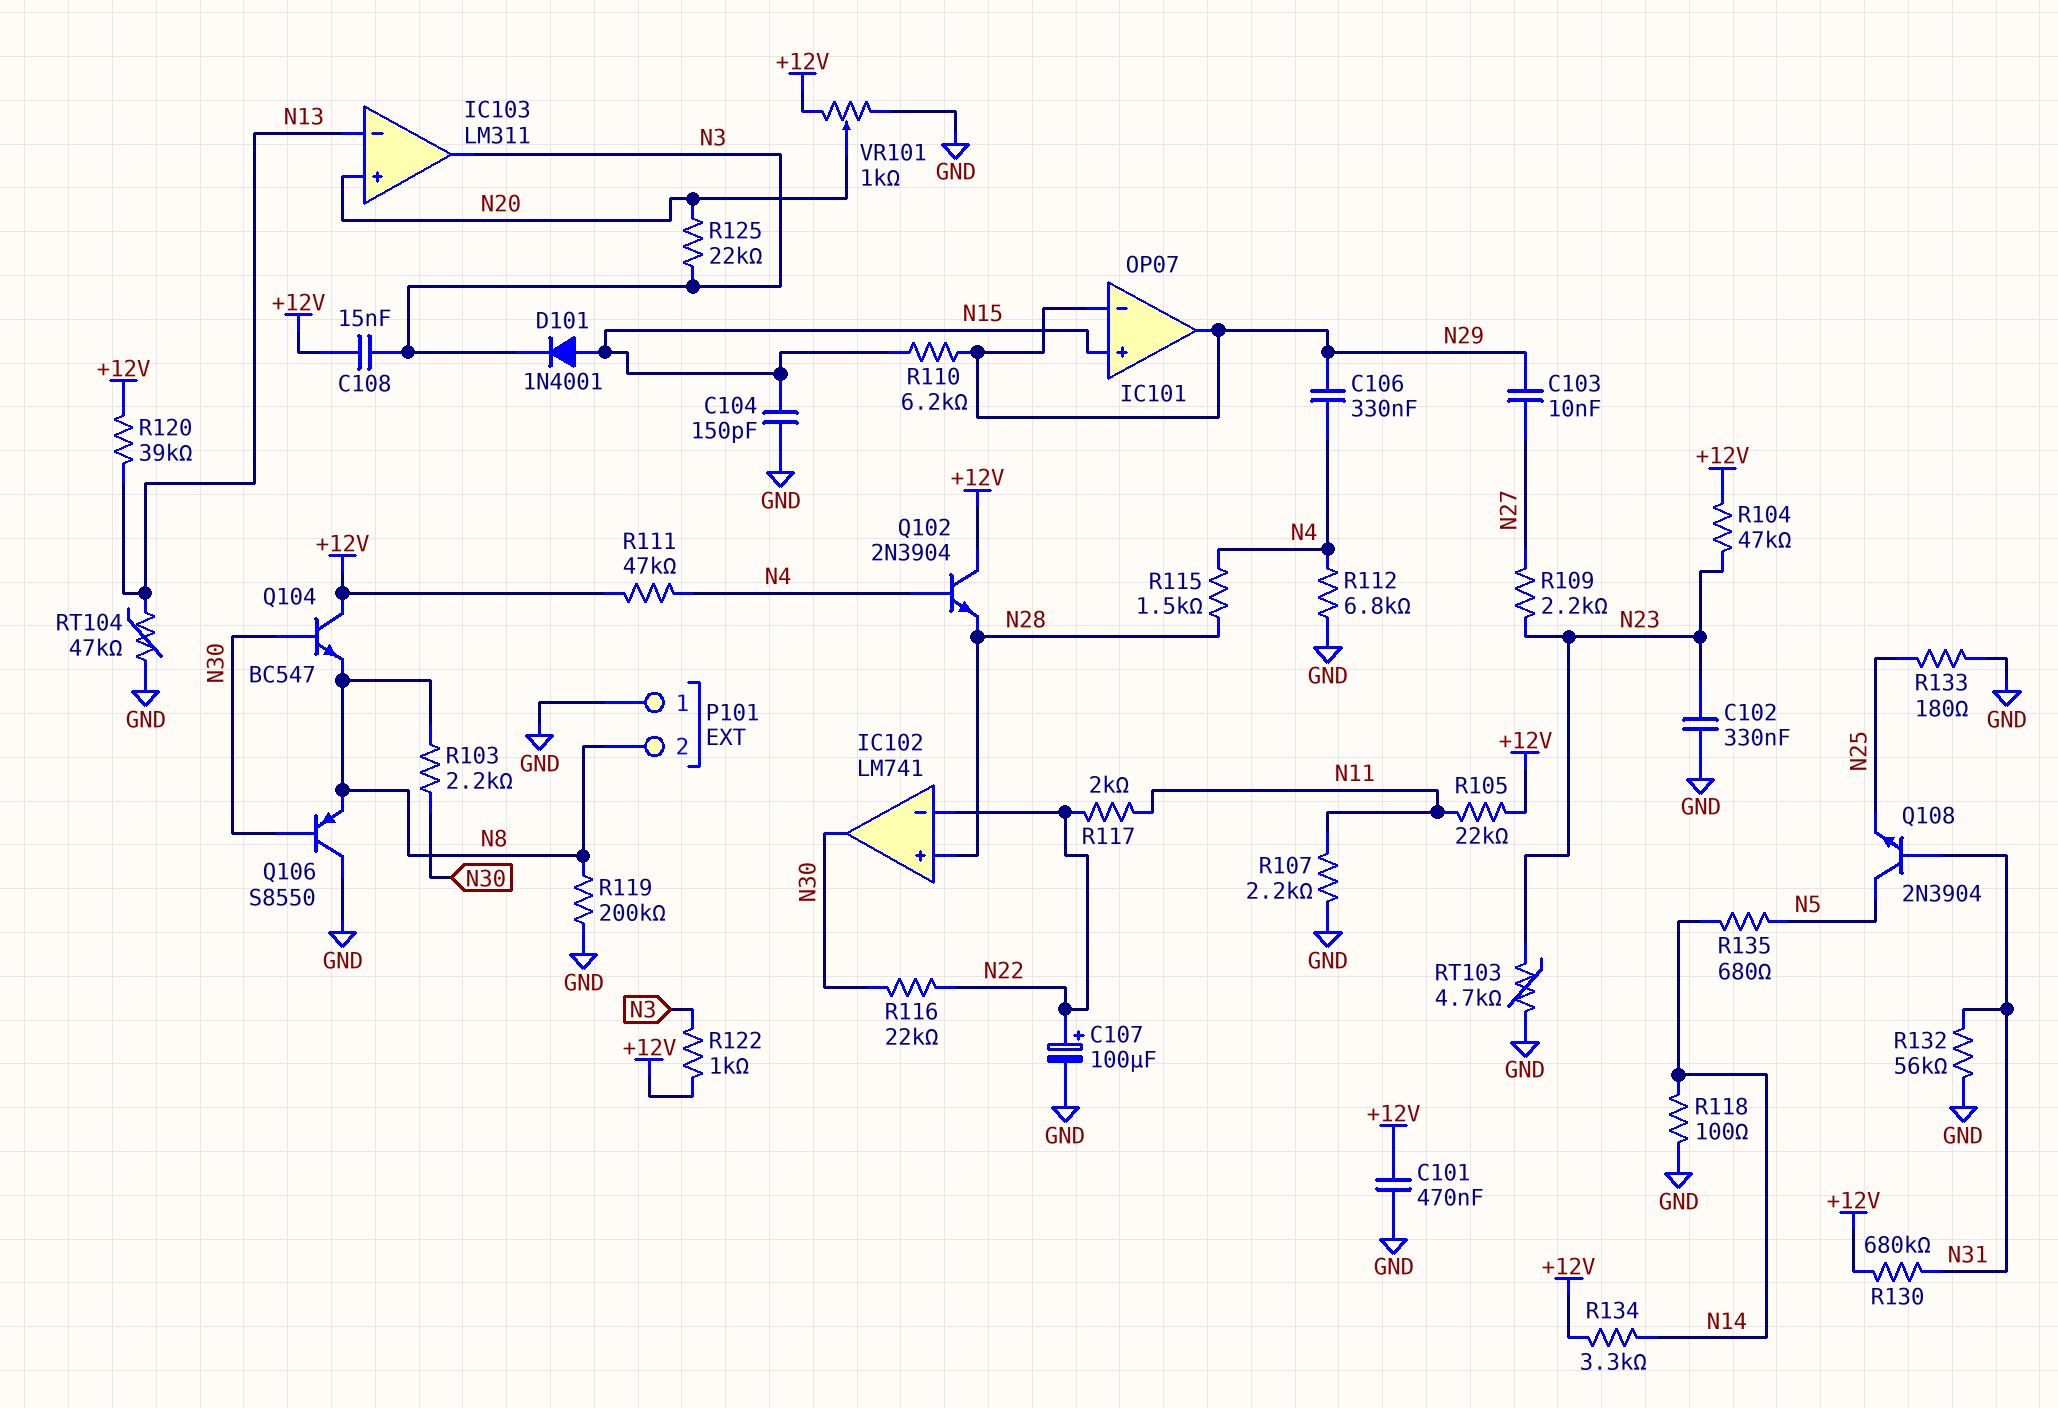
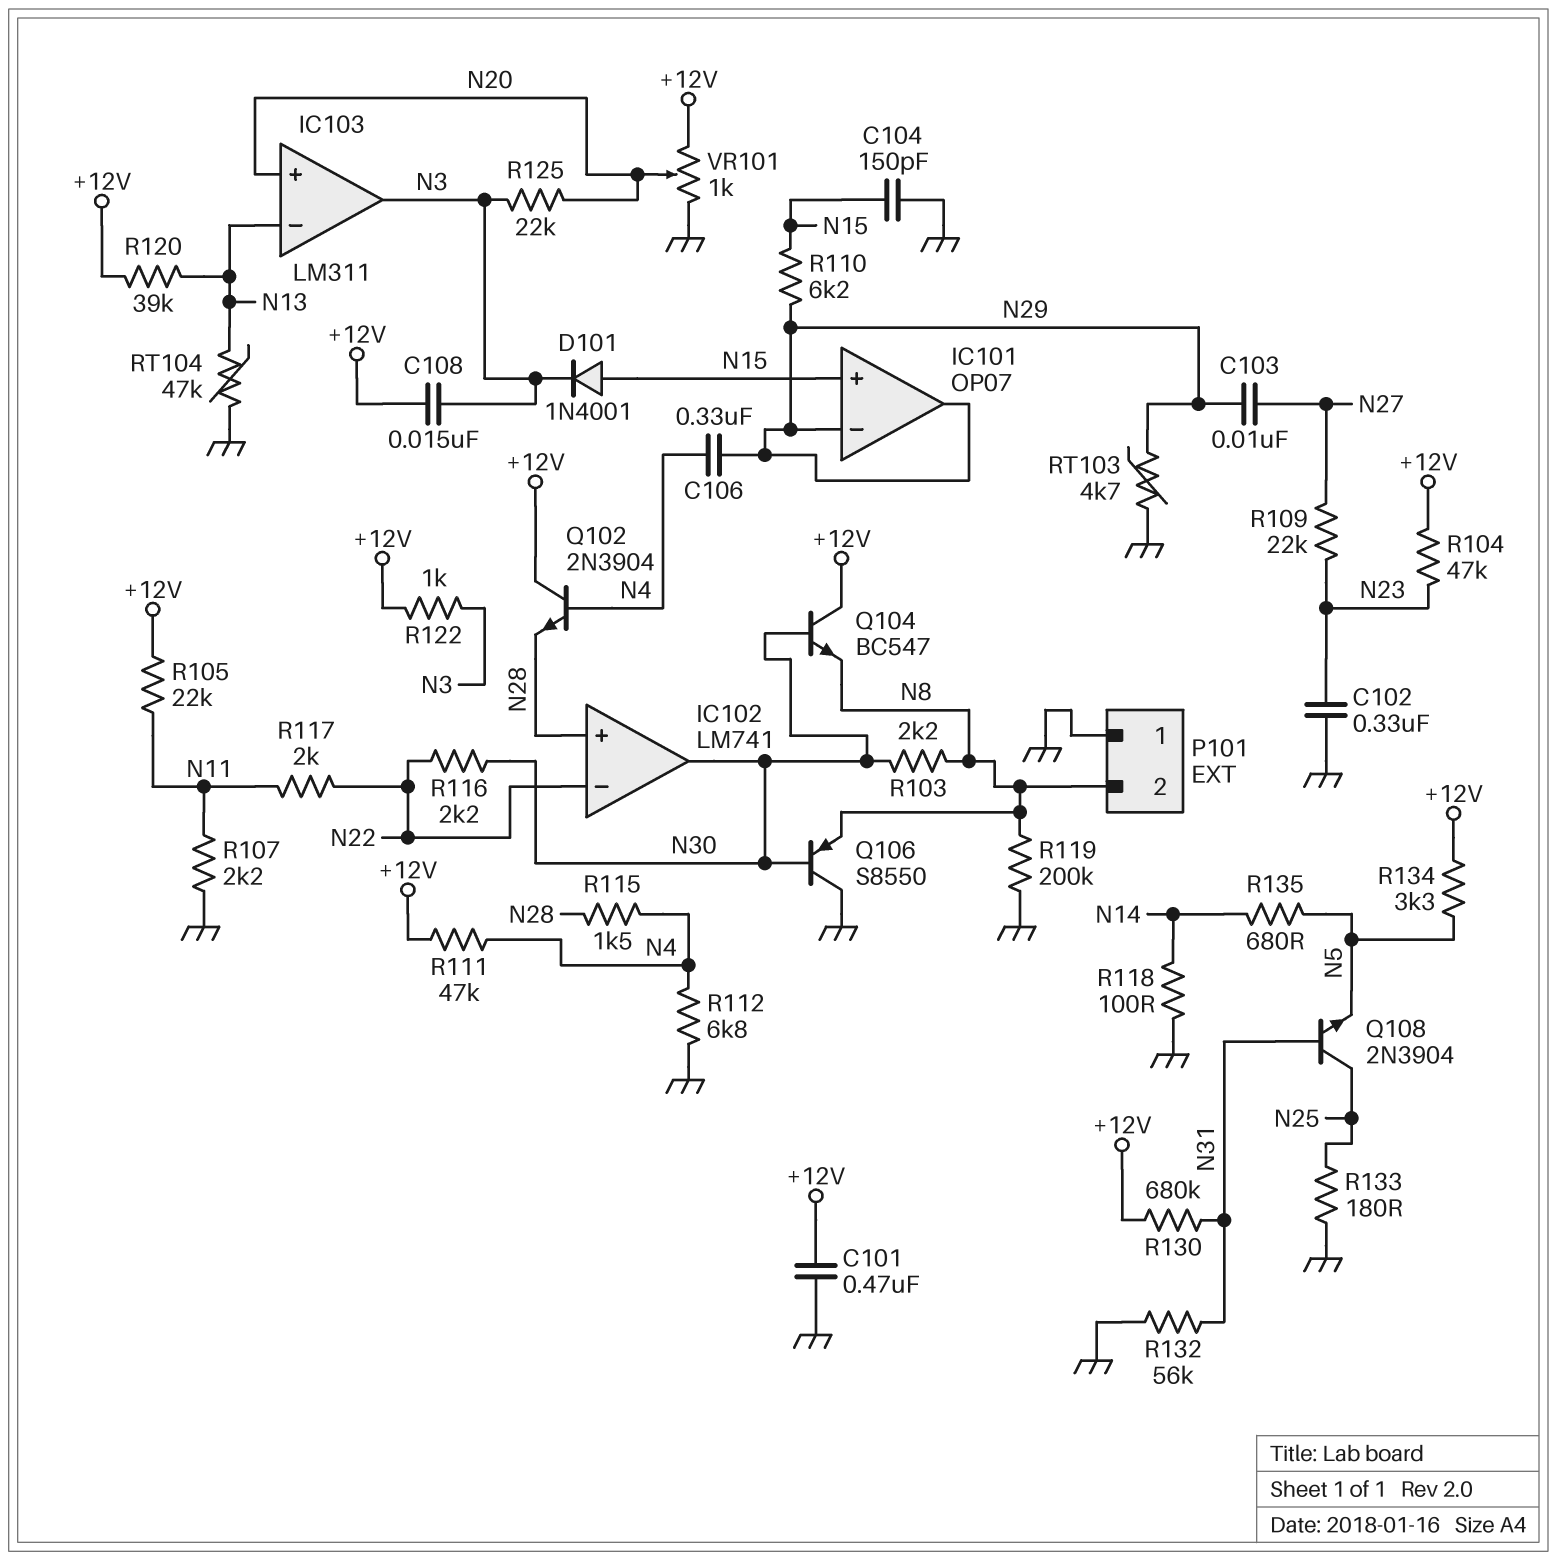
C107: 100uF (plus N22, minus GND) -> none
Q108: NPN 2N3904 (B N31, C N5, E N25) -> NPN 2N3904 (B N31, C N25, E N5)
R109: 2.2k (N23, N27) -> 22k (N23, N27)
R116: 22k (N22, N30) -> 2.2k (N22, N30)
R134: 3.3k (+12V, N14) -> 3.3k (+12V, N5)
RT103: 4.7k (GND, N23) -> 4.7k (GND, N29)

